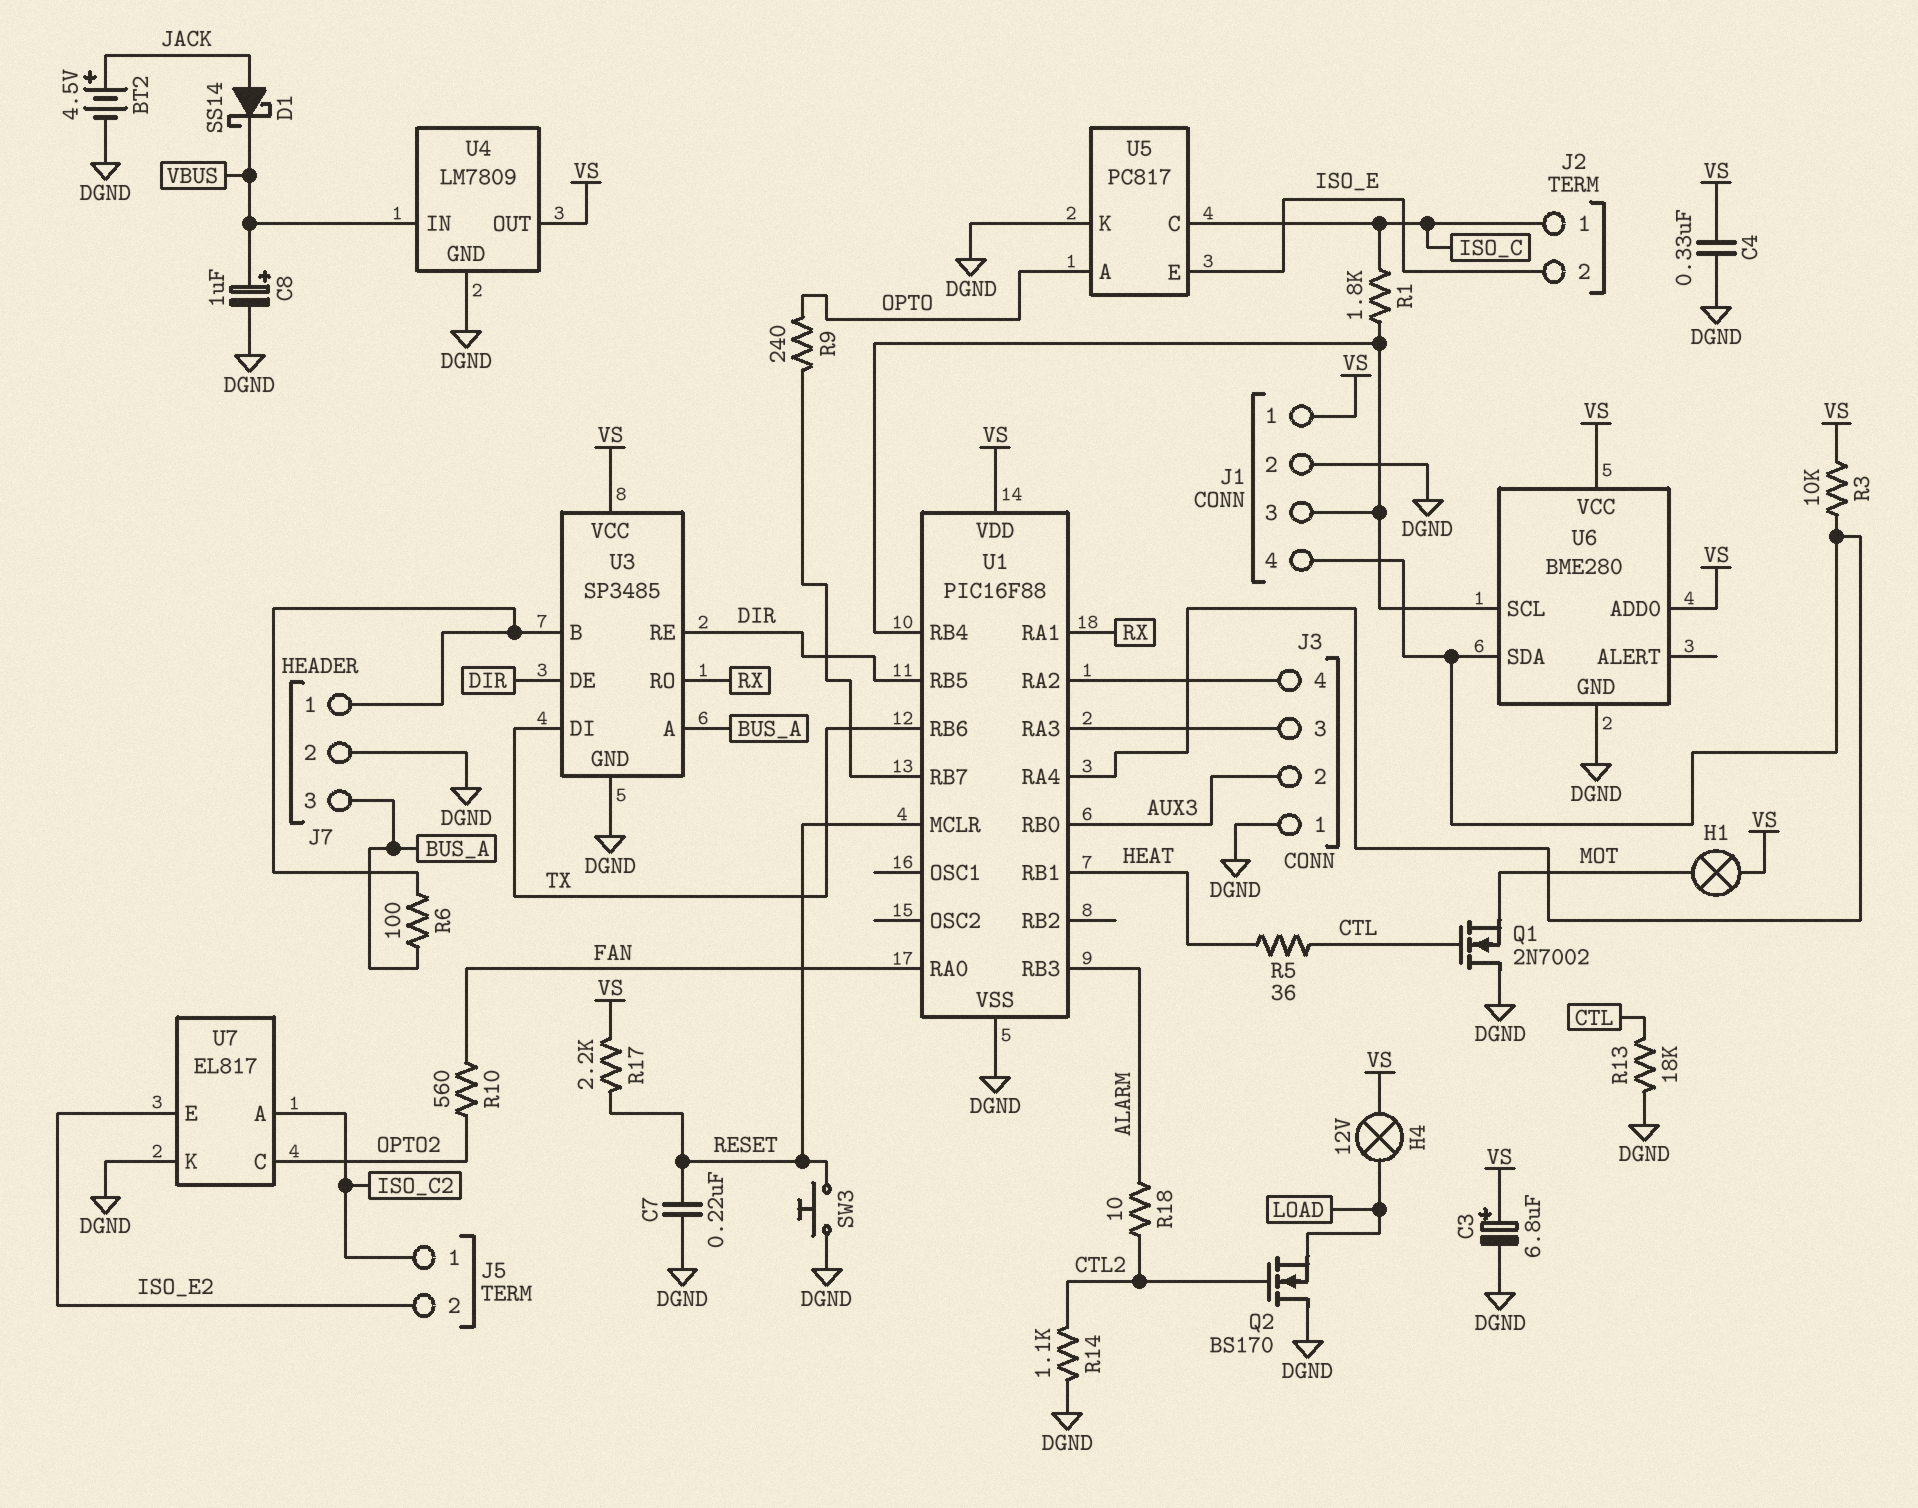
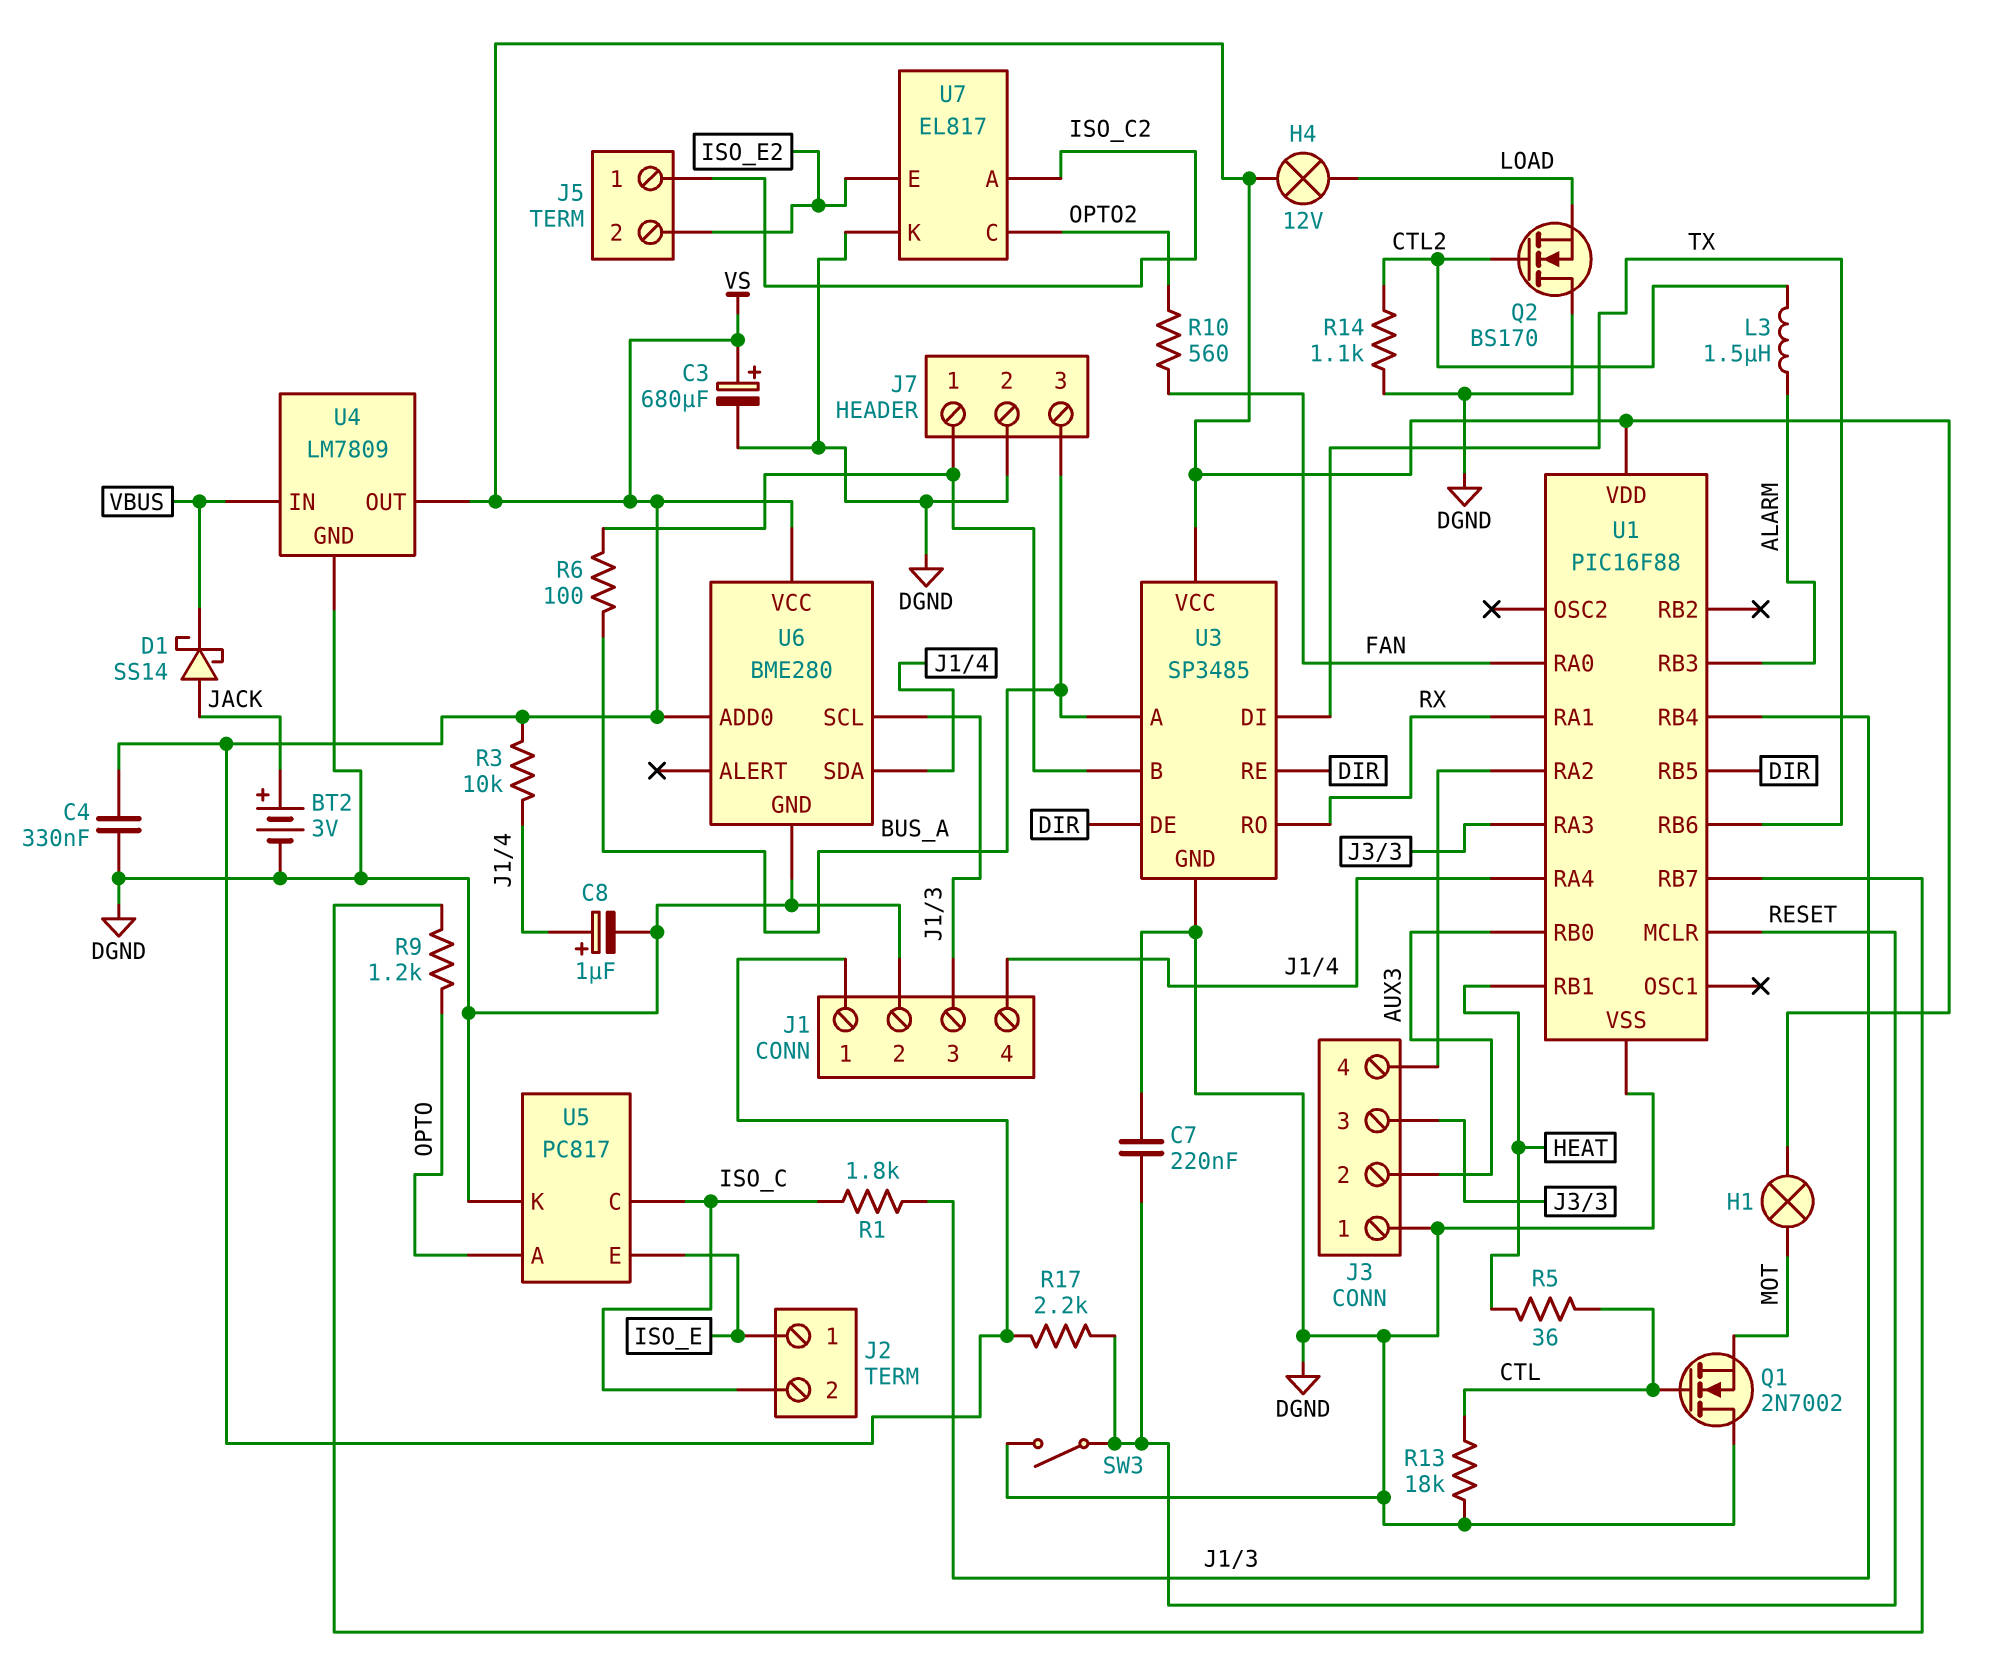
BT2: 4.5V (plus JACK, minus DGND) -> 3V (plus JACK, minus DGND)
C3: 6.8uF (plus VS, minus DGND) -> 680uF (plus VS, minus DGND)
C8: 1uF (plus VBUS, minus DGND) -> 1uF (plus J1/4, minus DGND)
J2 pin 1: ISO_C -> ISO_E
J2 pin 2: ISO_E -> ISO_C
L3: none -> 1.5uH (ALARM, CTL2)
R9: 240 (OPTO, U1/RB7) -> 1.2k (OPTO, U1/RB7)
R18: 10 (ALARM, CTL2) -> none
SW3: button (DGND, RESET) -> switch (DGND, RESET)

